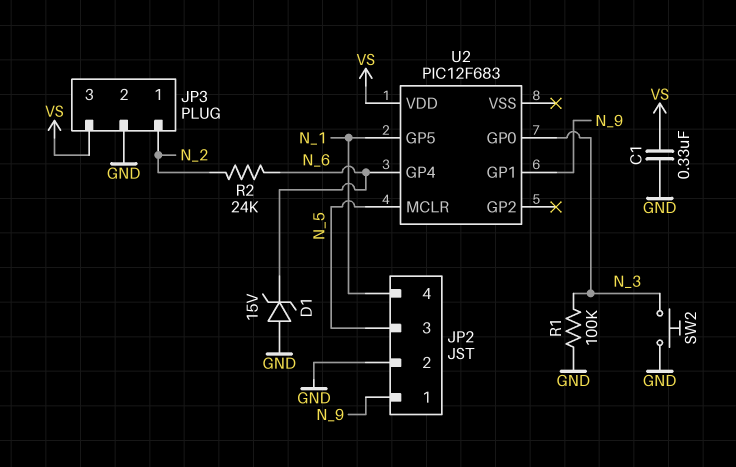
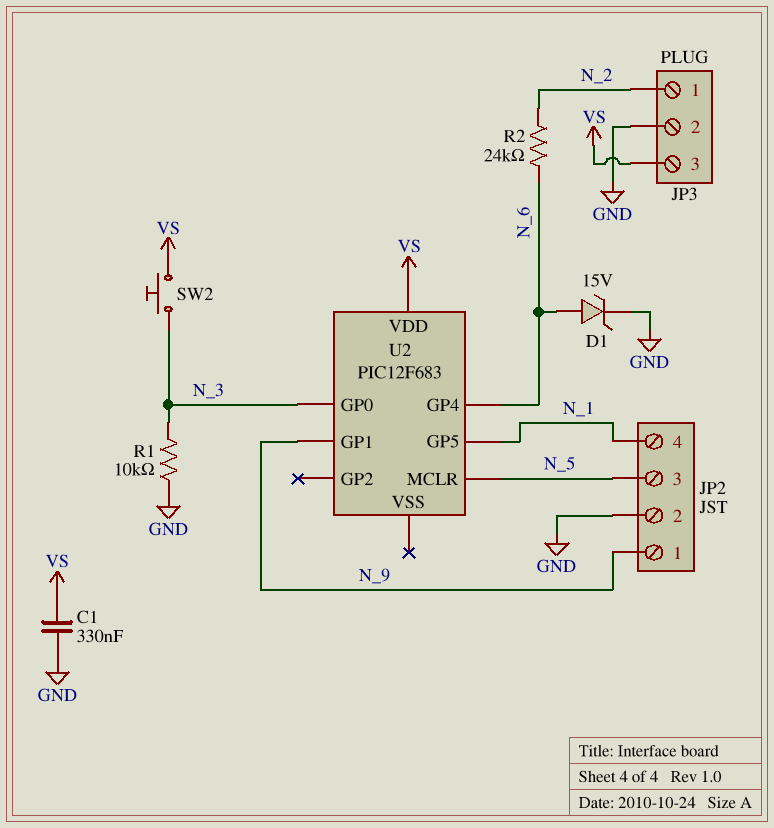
D1: zener 15V (A GND, K N_6) -> zener 15V (A N_6, K GND)
R1: 100k (GND, N_3) -> 10k (GND, N_3)
SW2: button (GND, N_3) -> button (N_3, VS)

